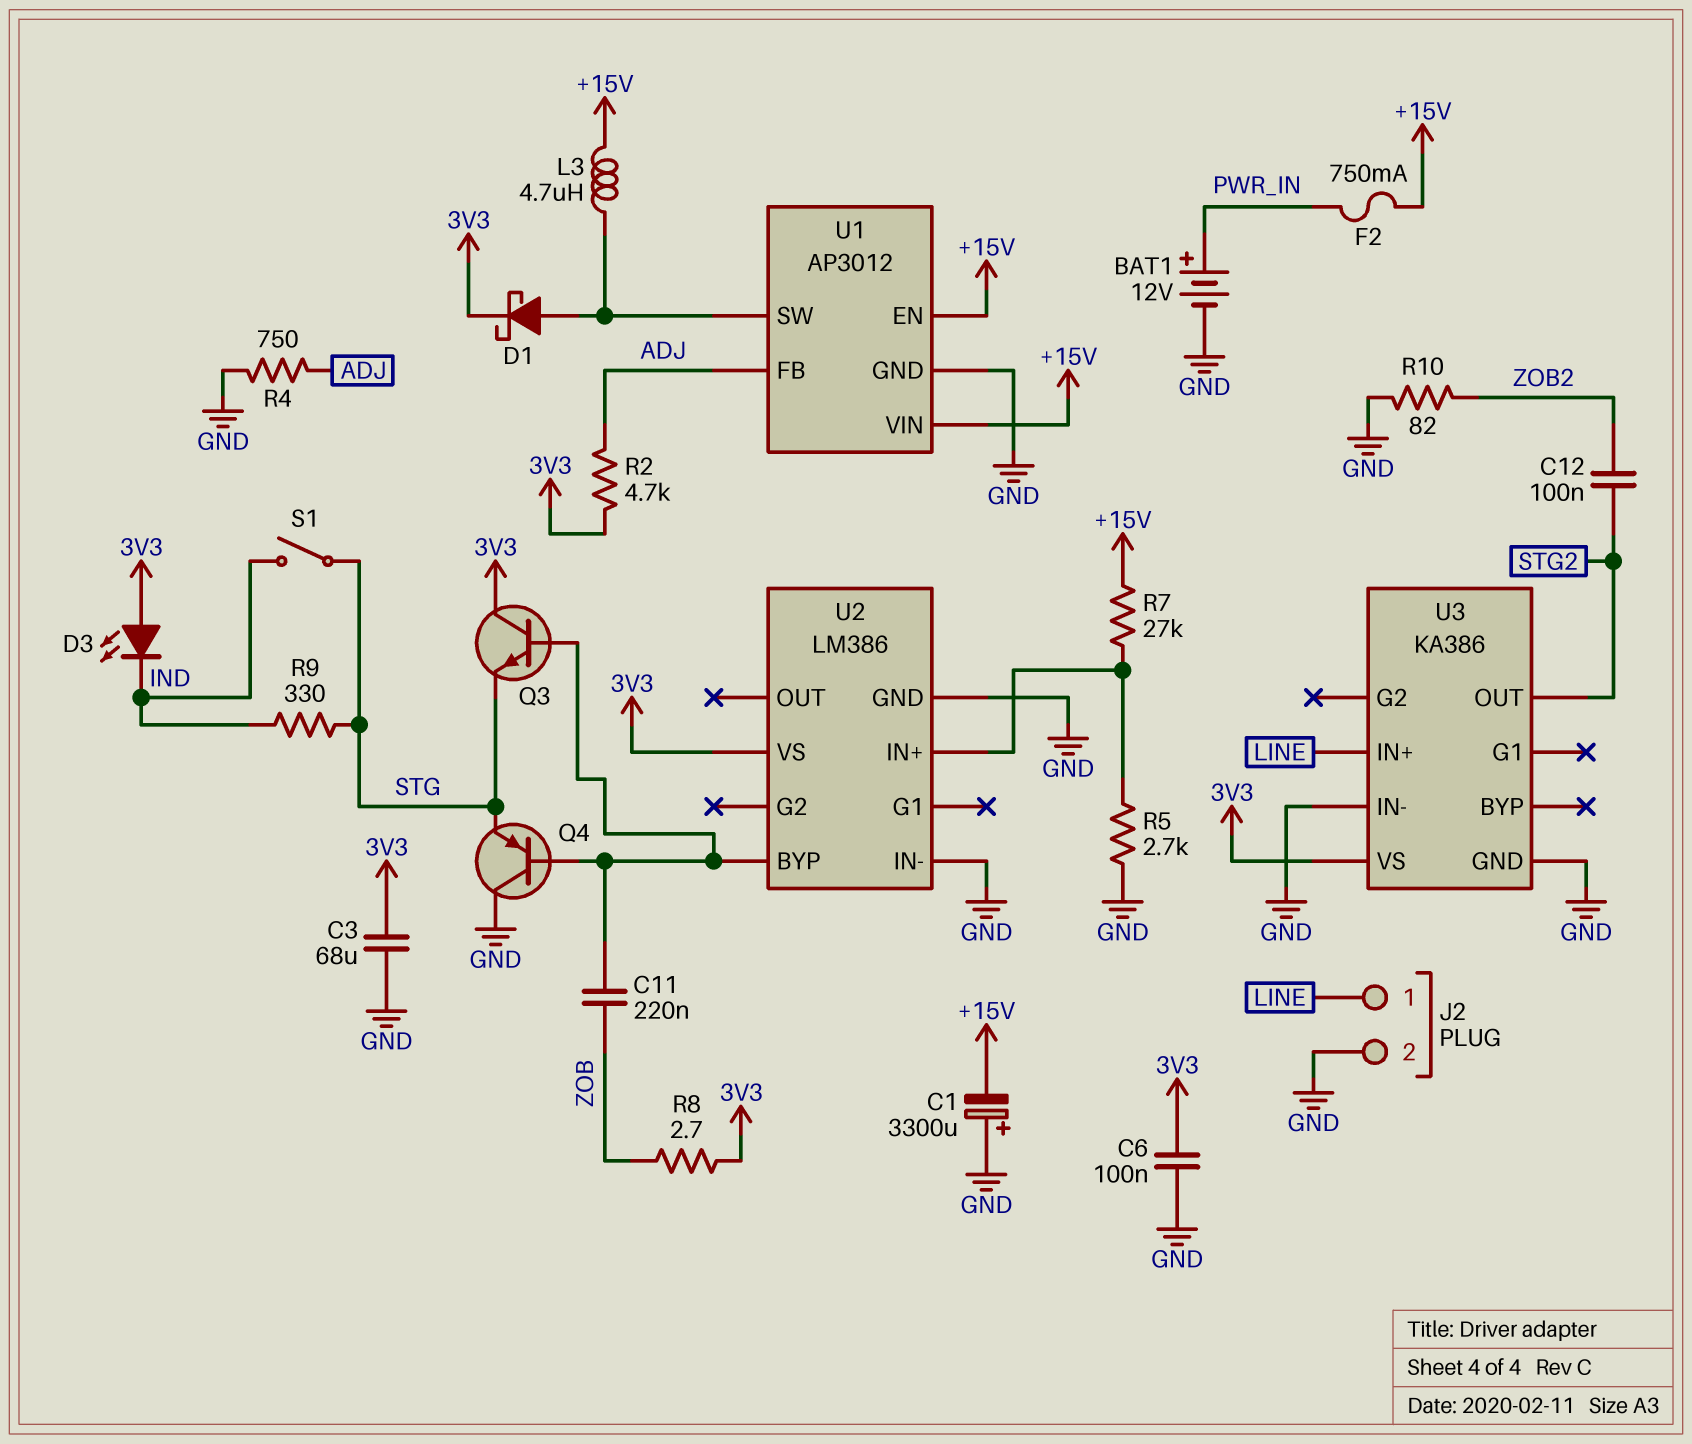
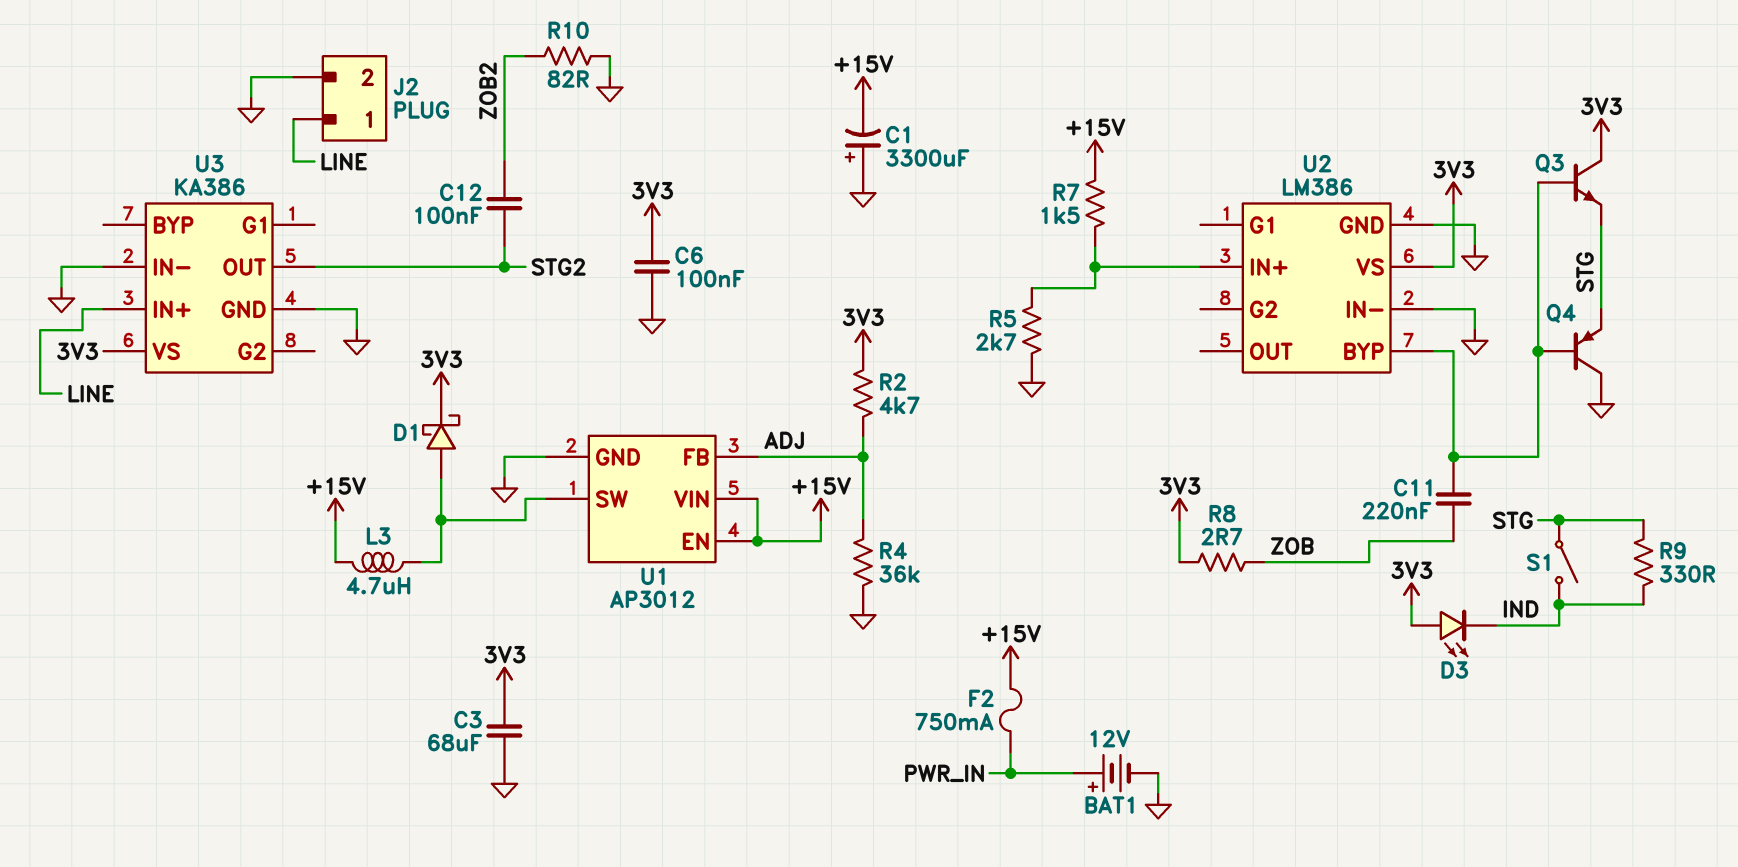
R4: 750 (ADJ, GND) -> 36k (ADJ, GND)
R7: 27k (+15V, U2/IN+) -> 1.5k (+15V, U2/IN+)

